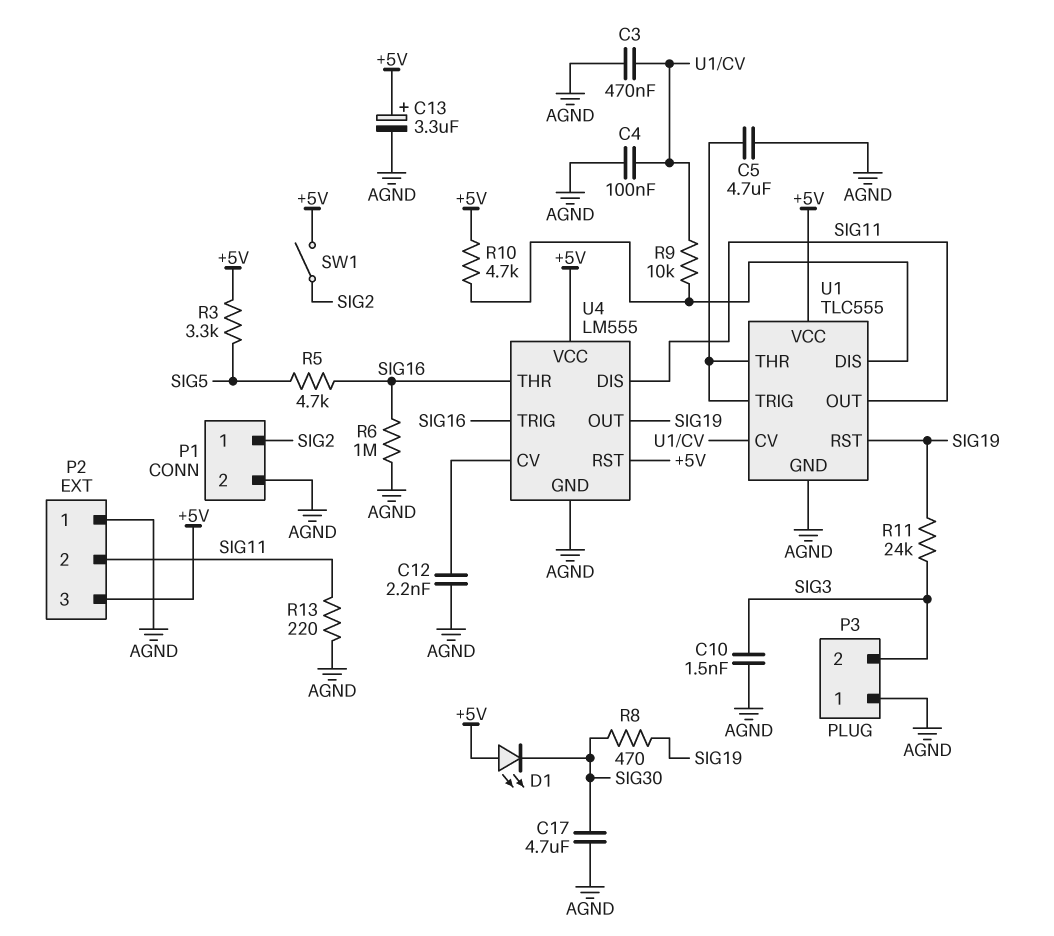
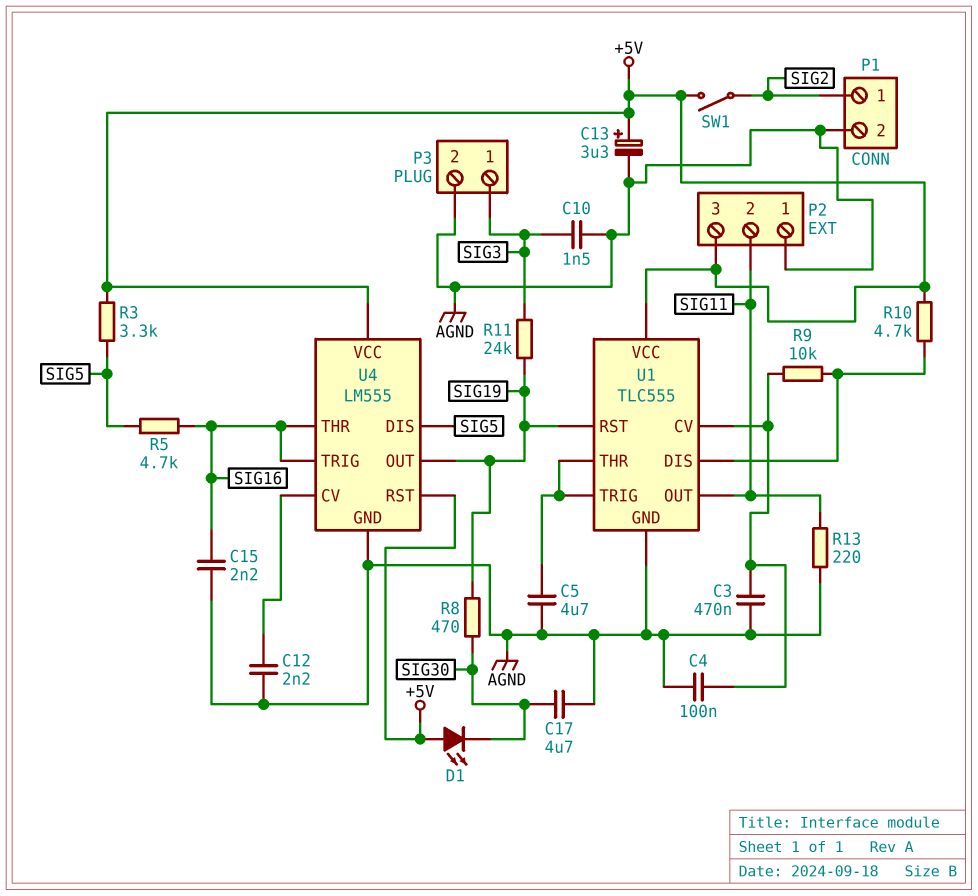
C15: none -> 2.2nF (AGND, SIG16)
P3 pin 1: AGND -> SIG3
P3 pin 2: SIG3 -> AGND
R6: 1M (AGND, SIG16) -> none
U4 pin DIS: SIG11 -> SIG5

